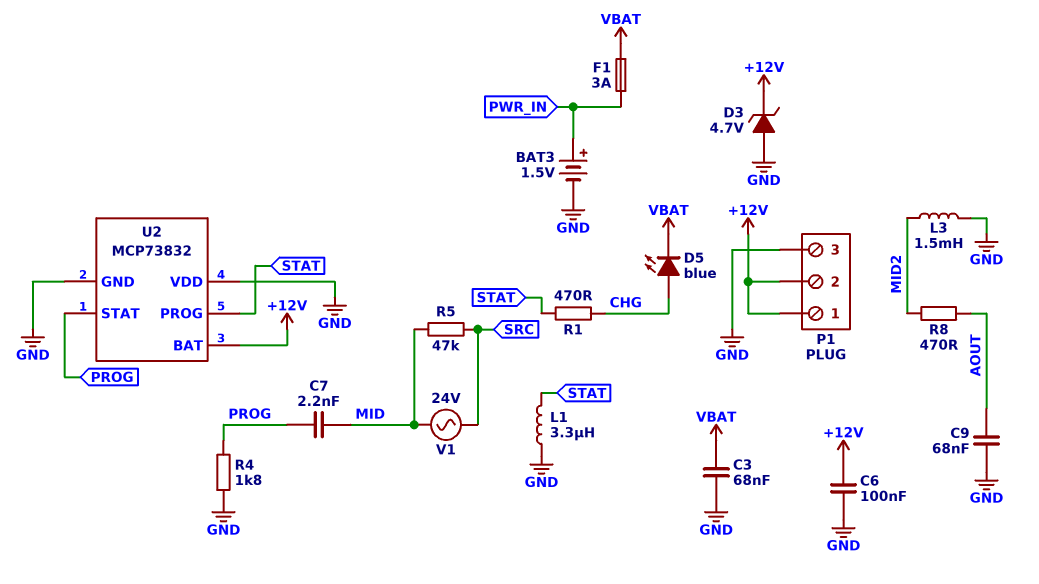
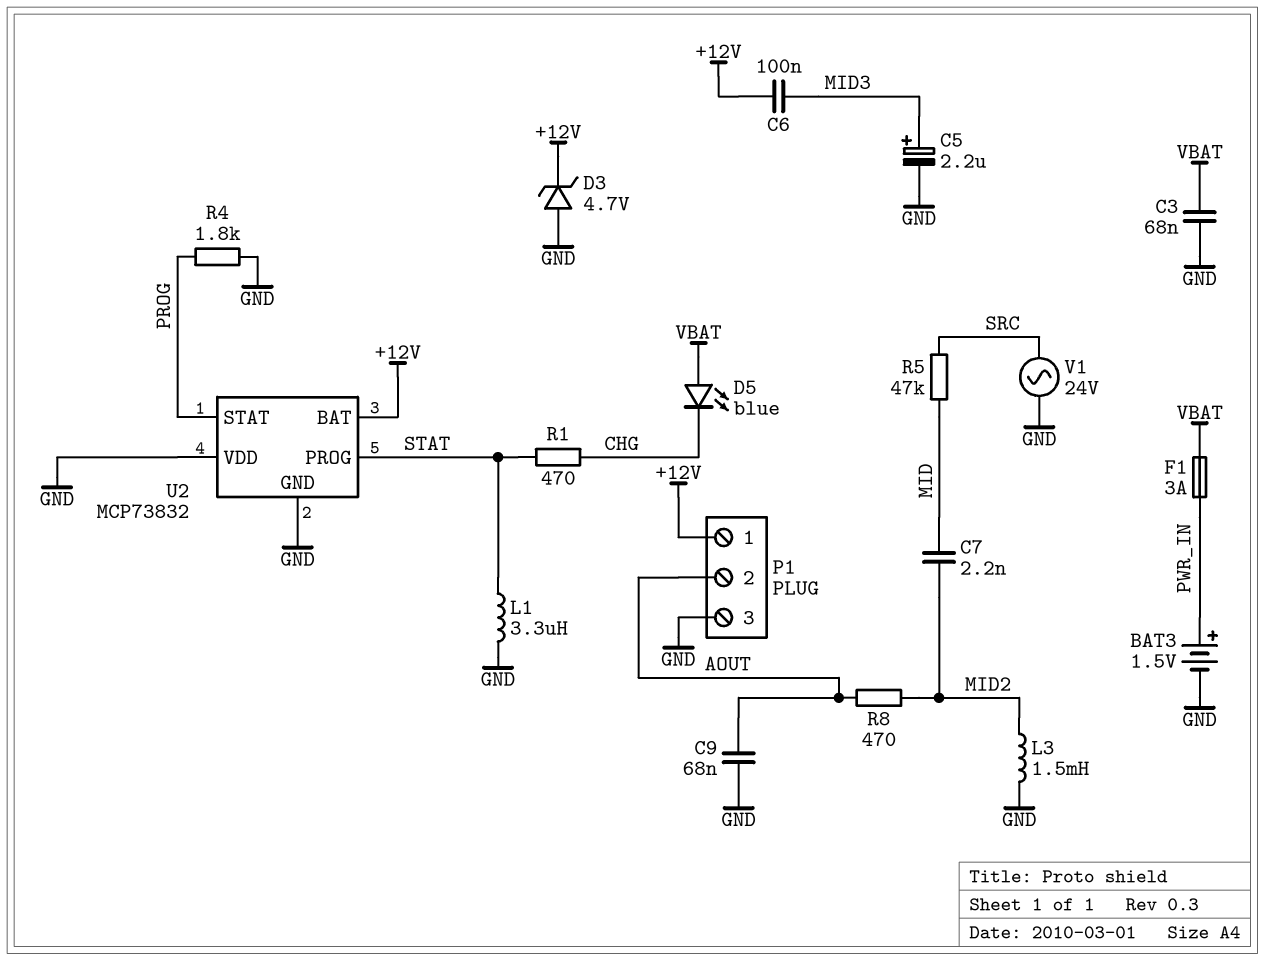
C5: none -> 2.2uF (plus MID3, minus GND)
C6: 100nF (+12V, GND) -> 100nF (+12V, MID3)
C7: 2.2nF (MID, PROG) -> 2.2nF (MID, MID2)
D5: LED blue (A CHG, K VBAT) -> LED blue (A VBAT, K CHG)
P1 pin 2: +12V -> AOUT
V1: AC 24V (MID, SRC) -> AC 24V (GND, SRC)

